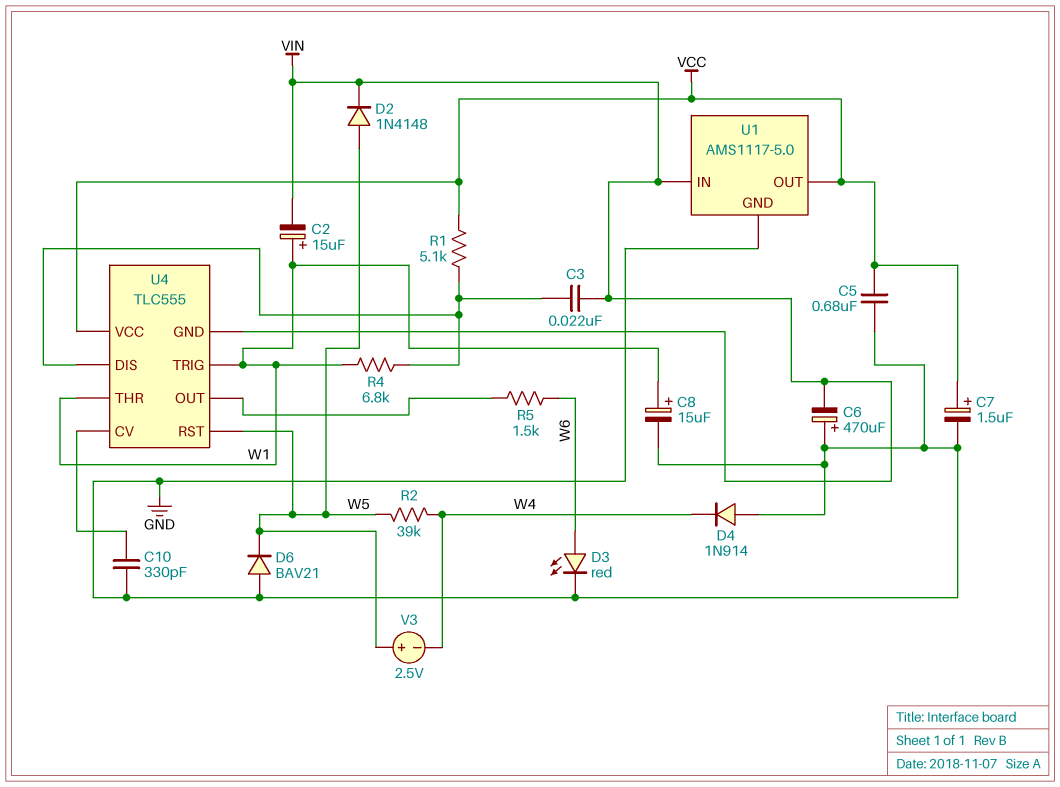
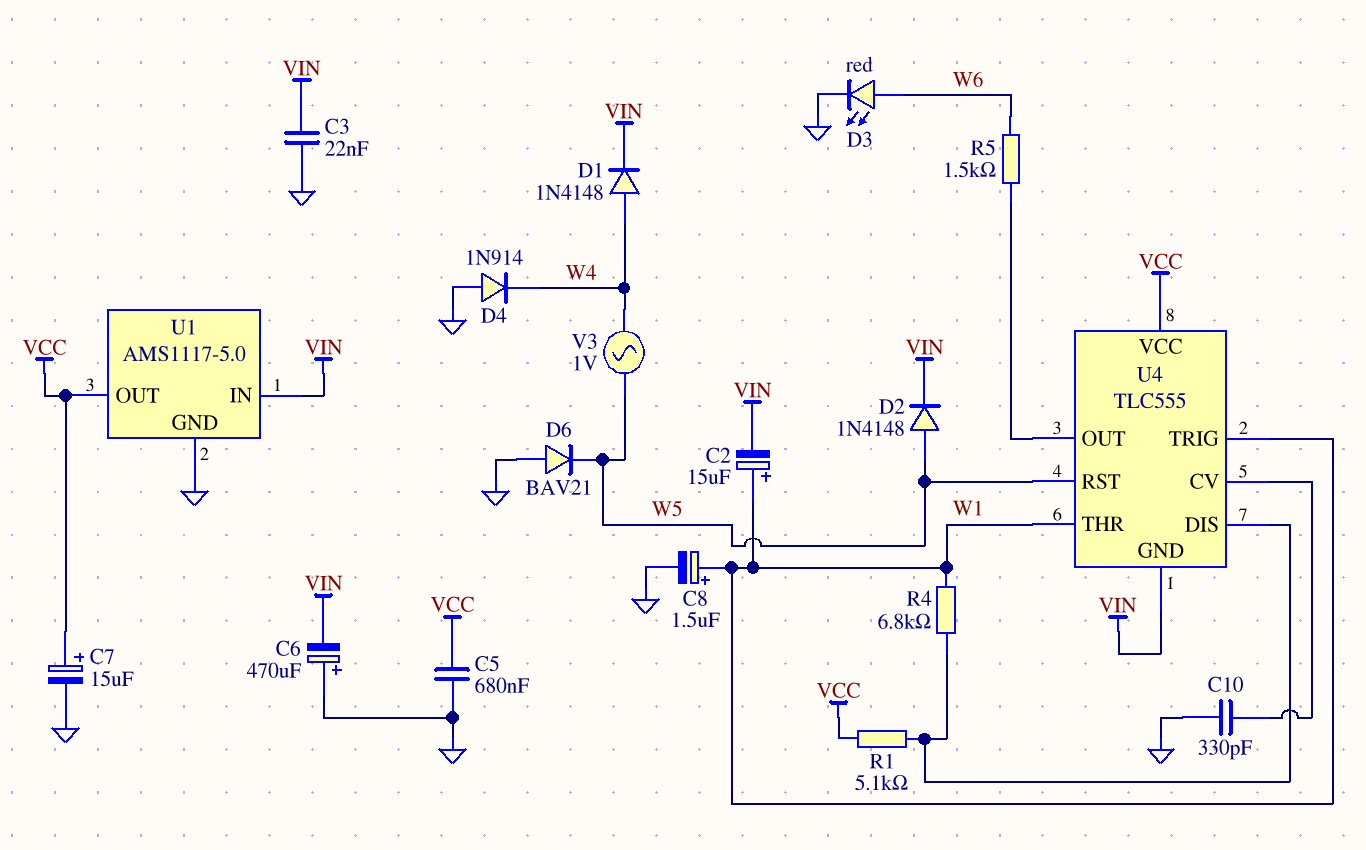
C3: 22nF (U4/DIS, VIN) -> 22nF (GND, VIN)
C7: 1.5uF (plus VCC, minus GND) -> 15uF (plus VCC, minus GND)
C8: 15uF (plus W1, minus GND) -> 1.5uF (plus W1, minus GND)
D1: none -> diode 1N4148 (A W4, K VIN)
R2: 39k (W4, W5) -> none
V3: 2.5V (plus W5, minus W4) -> AC 1V (W4, W5)

